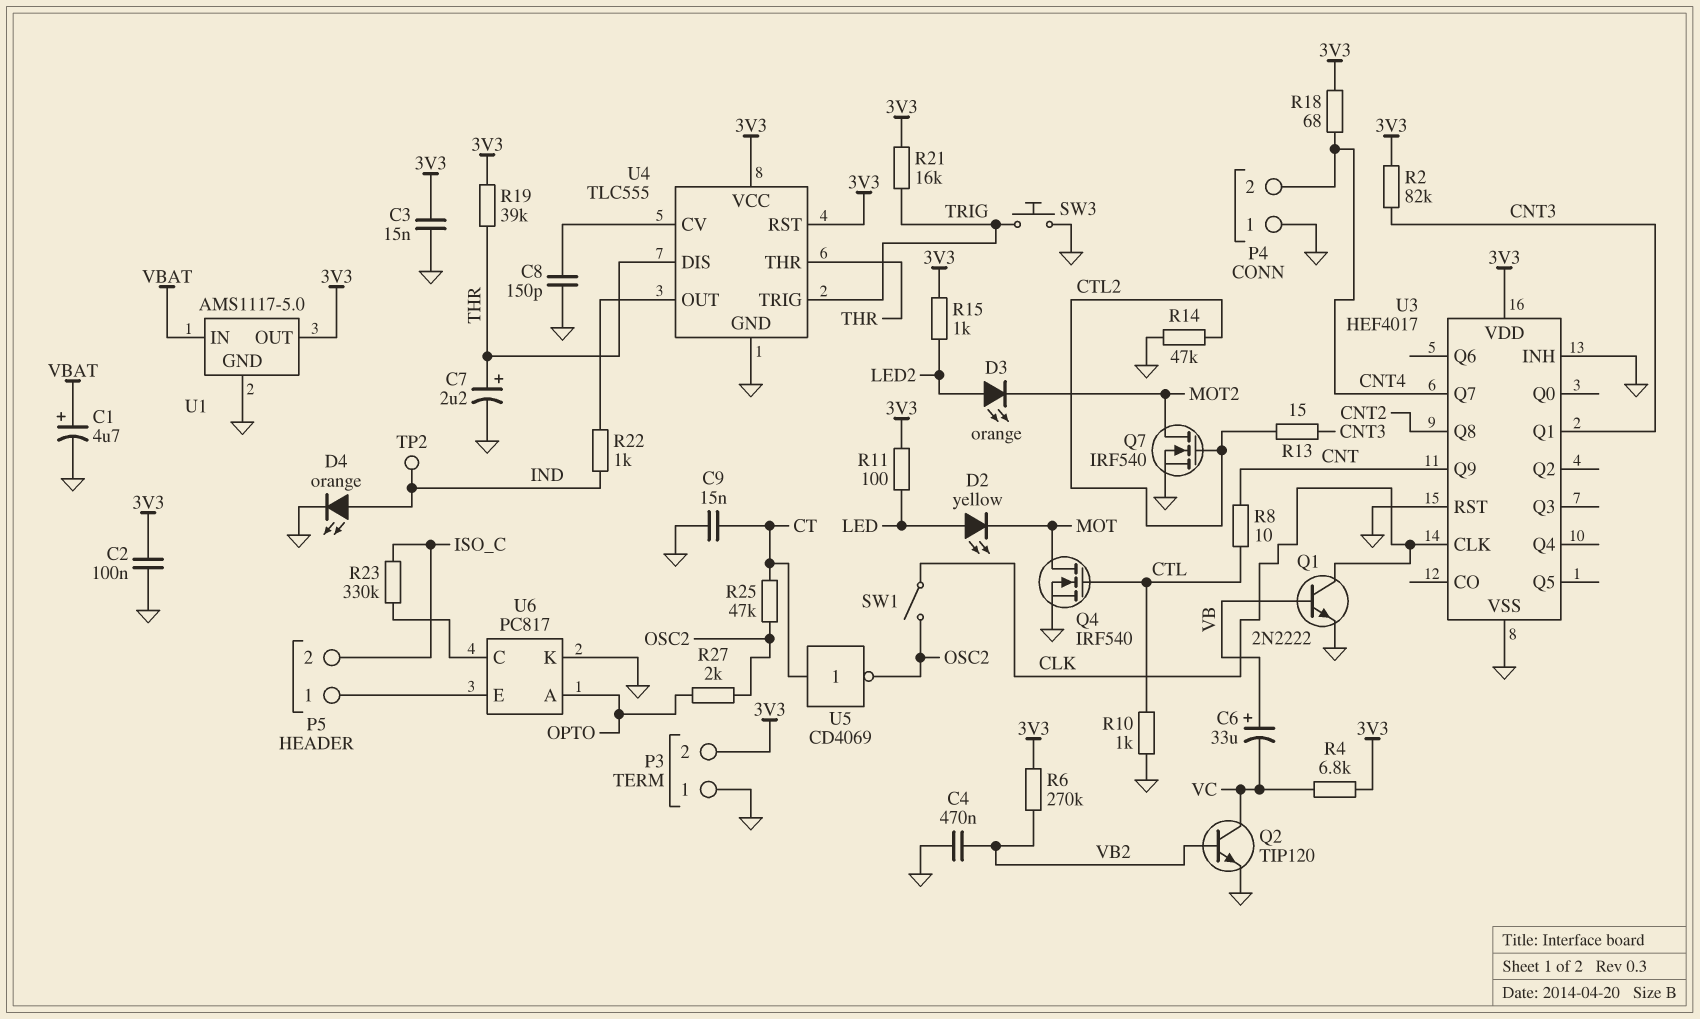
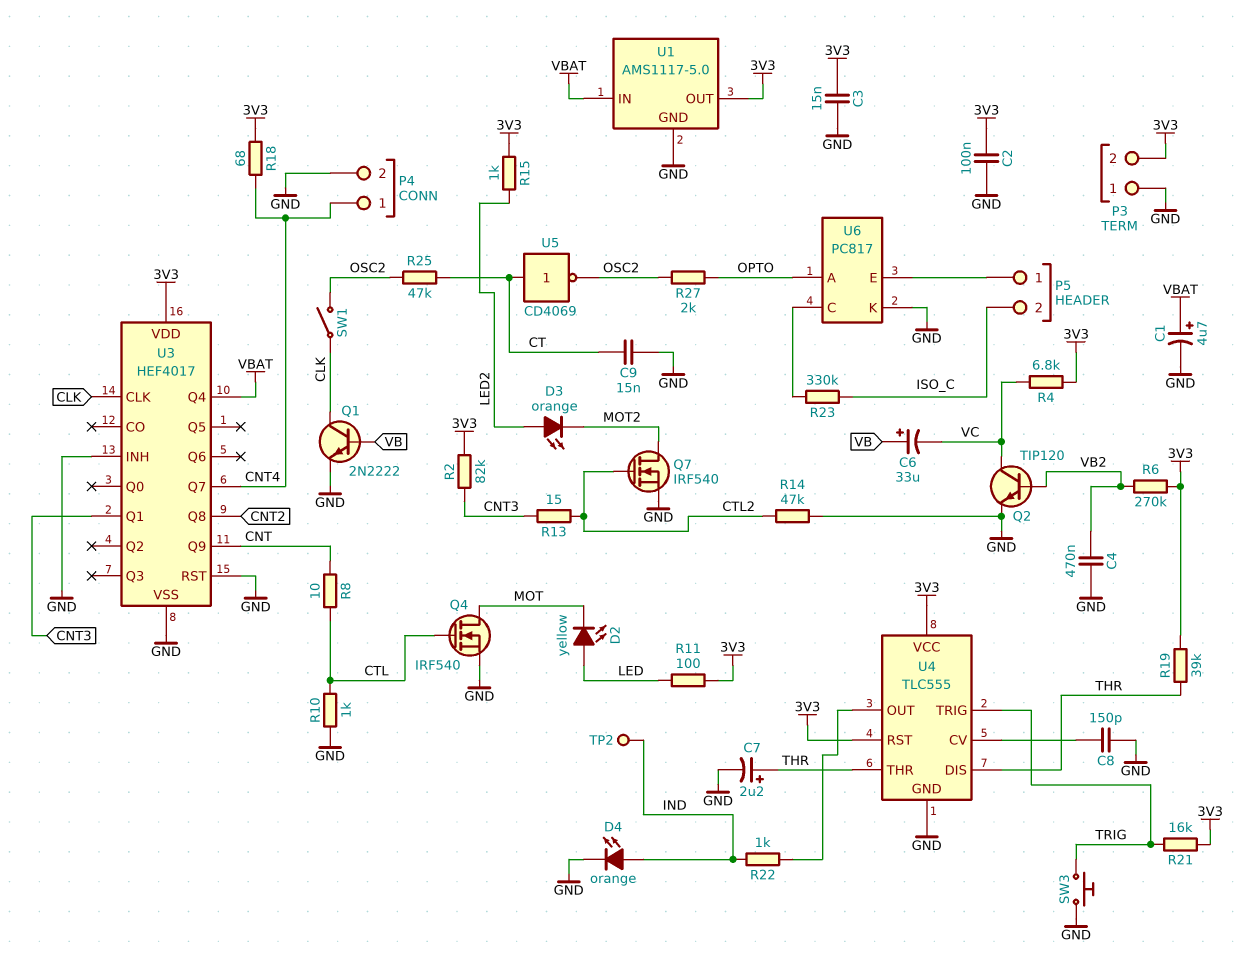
P4 pin 1: GND -> CNT4
P4 pin 2: CNT4 -> GND
U3 pin Q4: none -> VBAT

